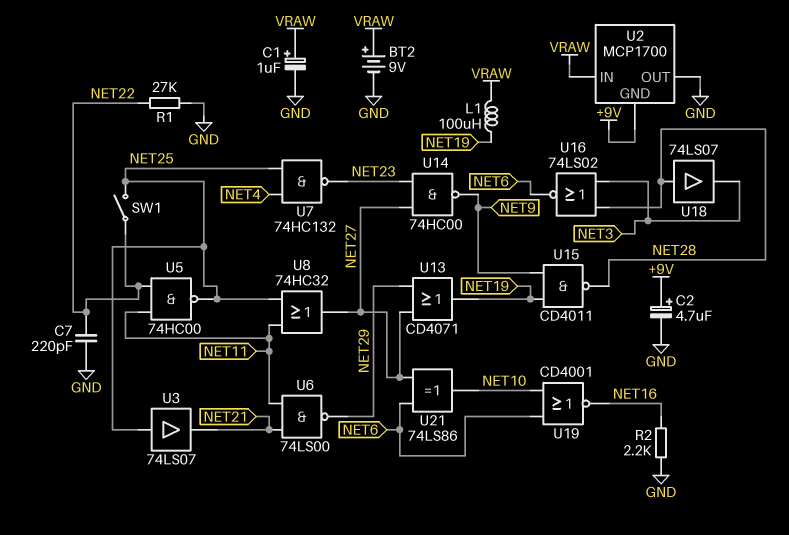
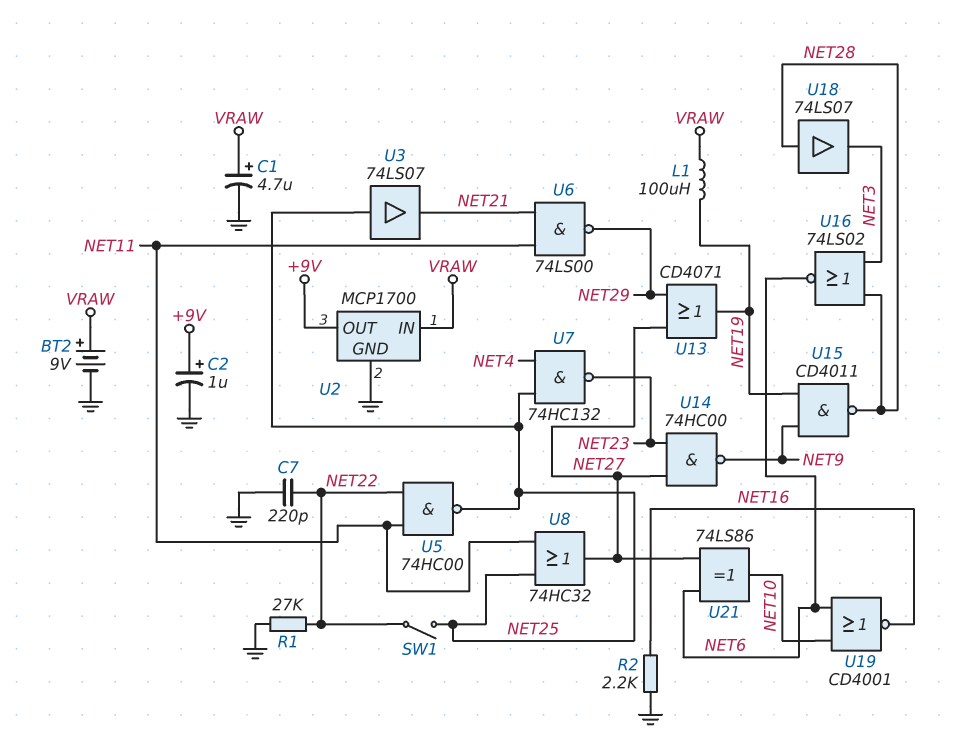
C1: 1uF (plus VRAW, minus GND) -> 4.7uF (plus VRAW, minus GND)
C2: 4.7uF (plus +9V, minus GND) -> 1uF (plus +9V, minus GND)
U2 pin GND: +9V -> GND
U2 pin OUT: GND -> +9V

